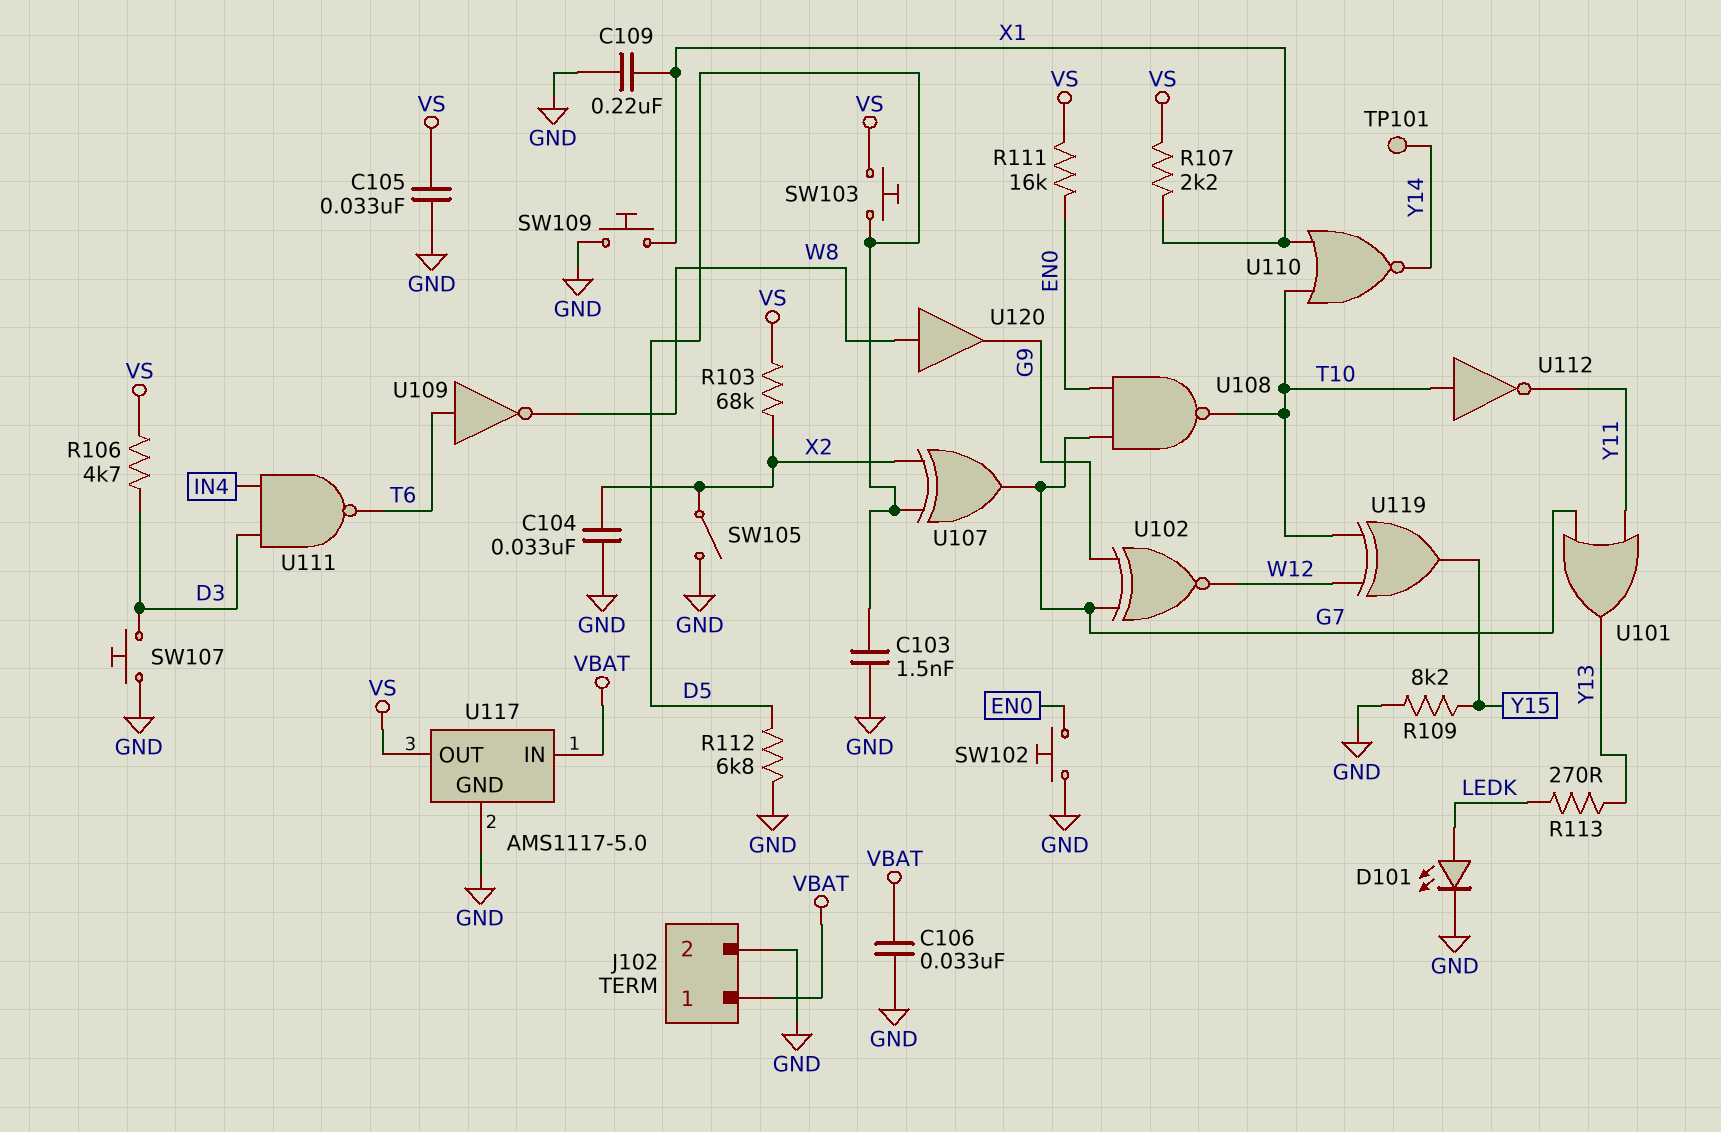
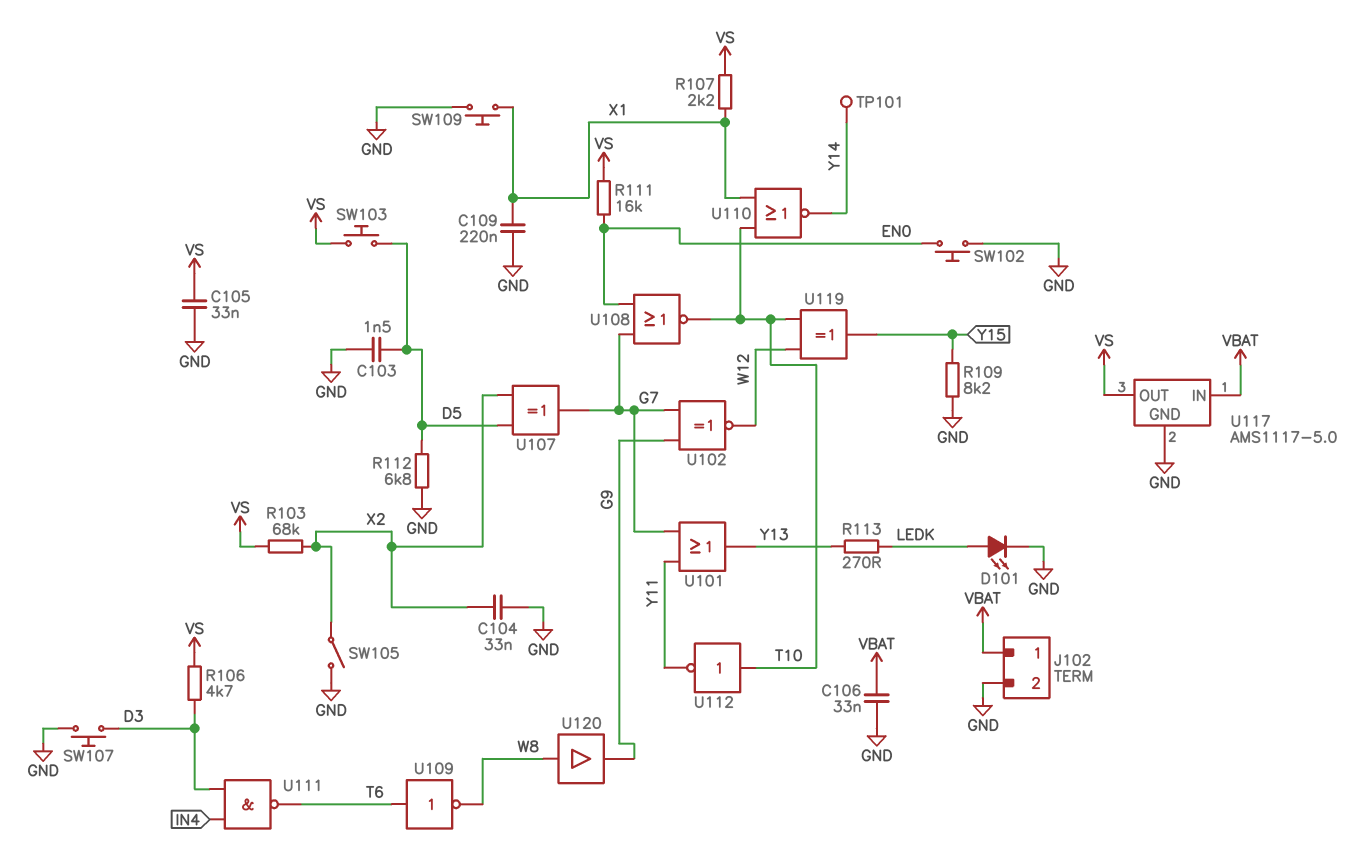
U108: NAND (in EN0, in G7, out T10) -> NOR (in EN0, in G7, out T10)

